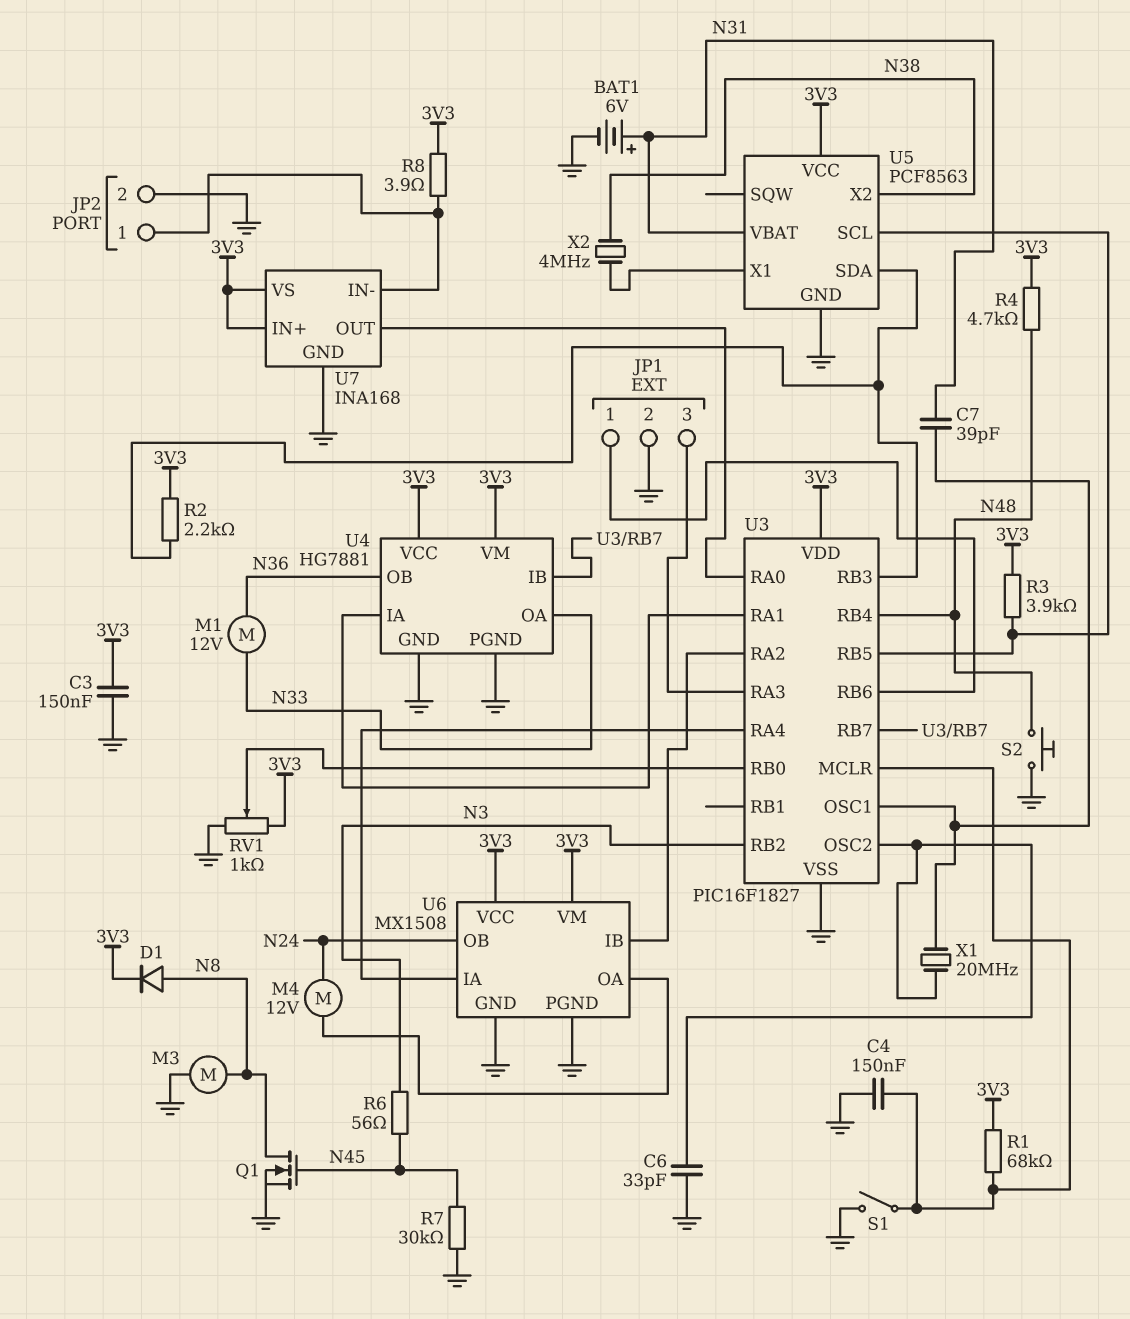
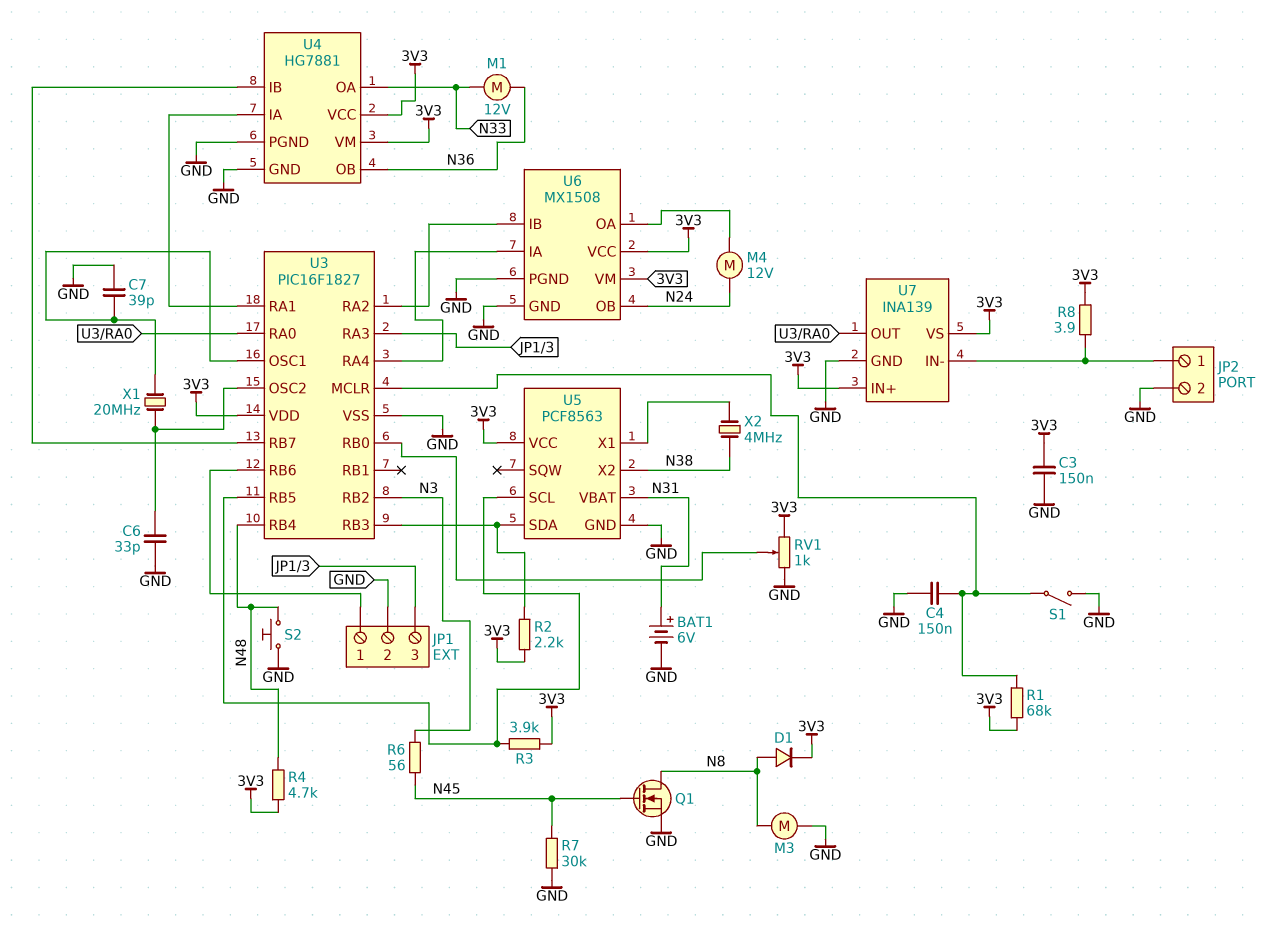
C7: 39pF (N31, U3/OSC1) -> 39pF (GND, U3/OSC1)
U7: INA168 -> INA139

